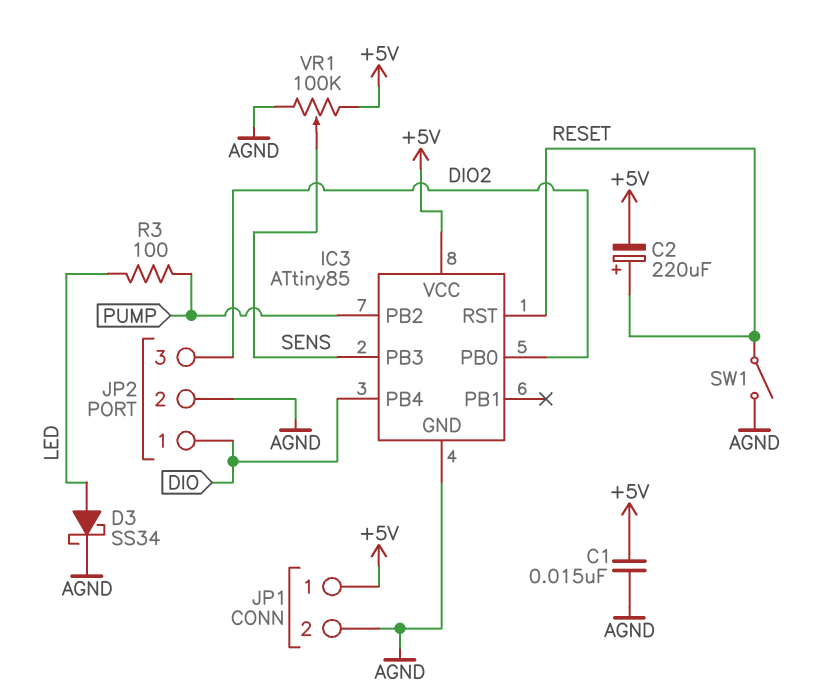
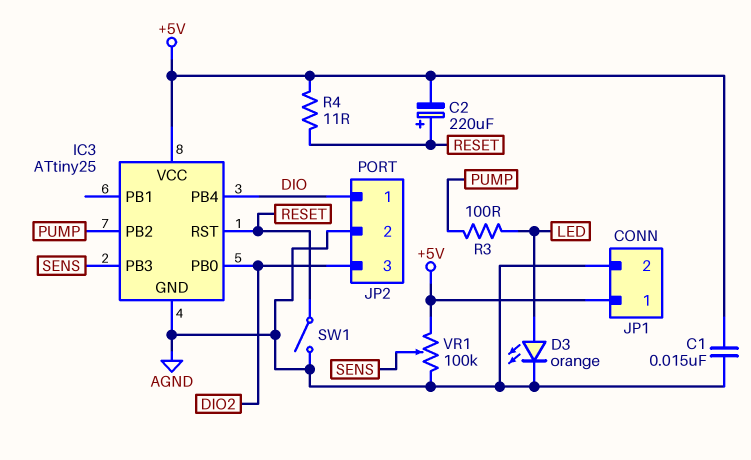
D3: schottky SS34 (A LED, K AGND) -> LED orange (A LED, K AGND)
IC3: ATtiny85 -> ATtiny25
R4: none -> 11 (+5V, RESET)

